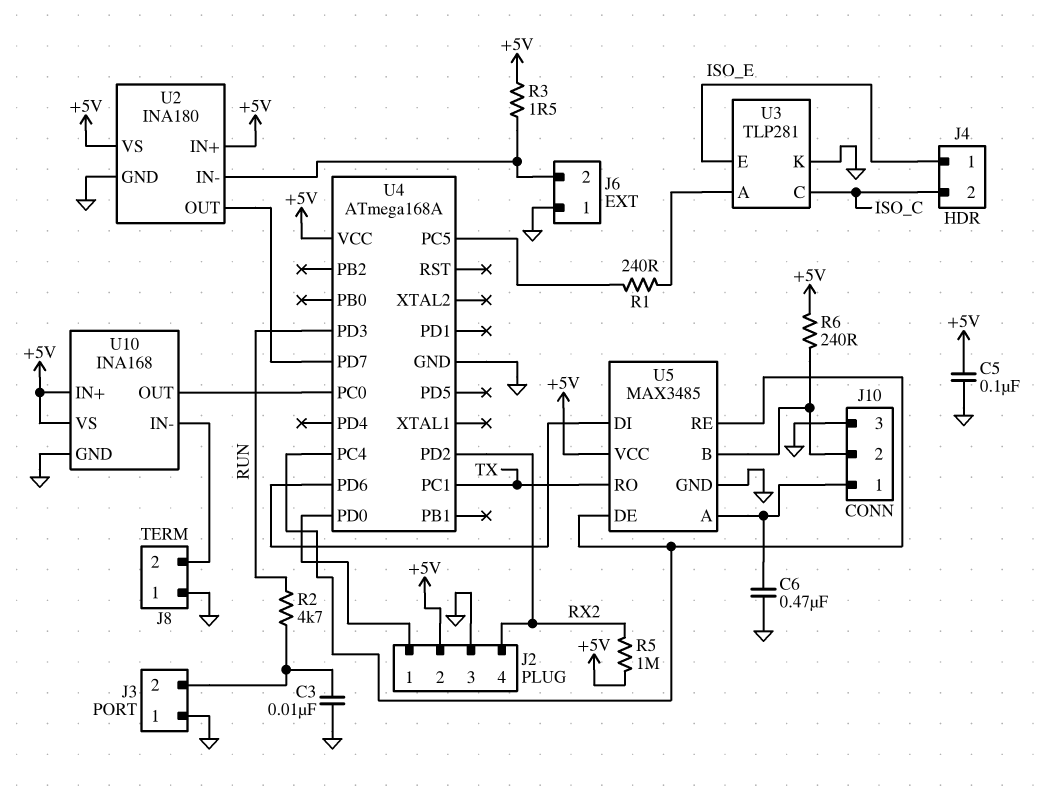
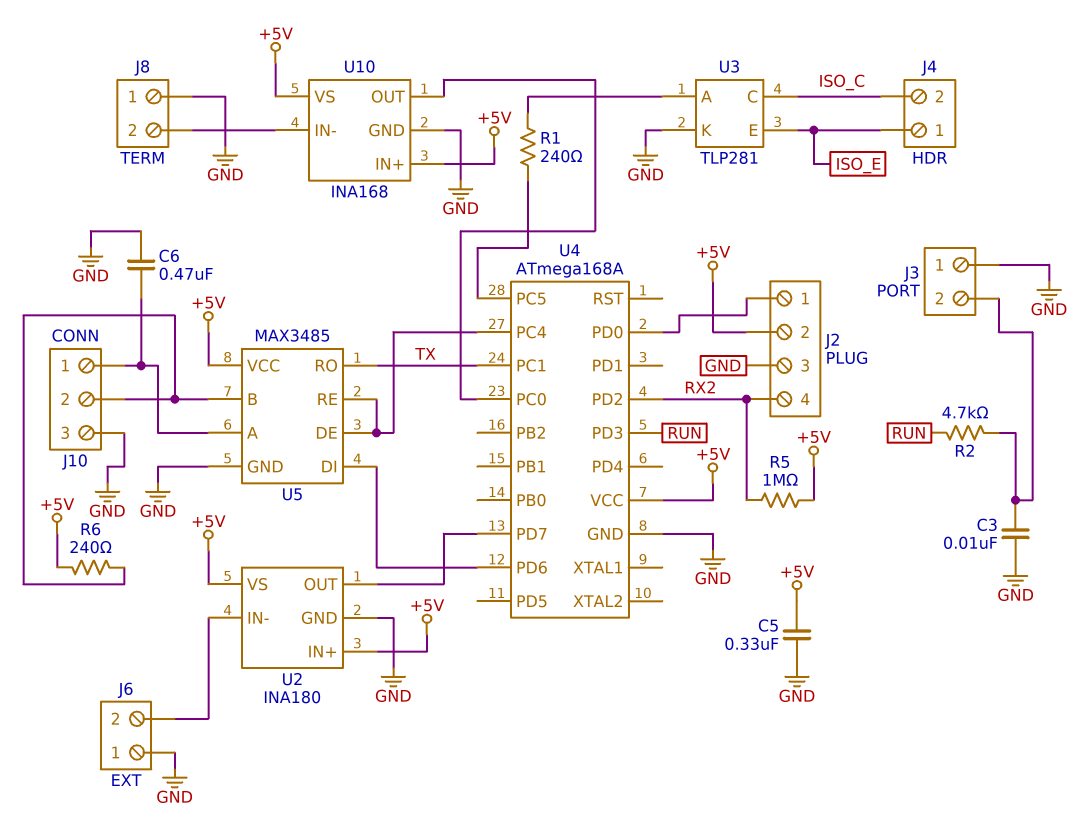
C5: 100nF (+5V, GND) -> 330nF (+5V, GND)
R3: 1.5 (+5V, J6/2) -> none

